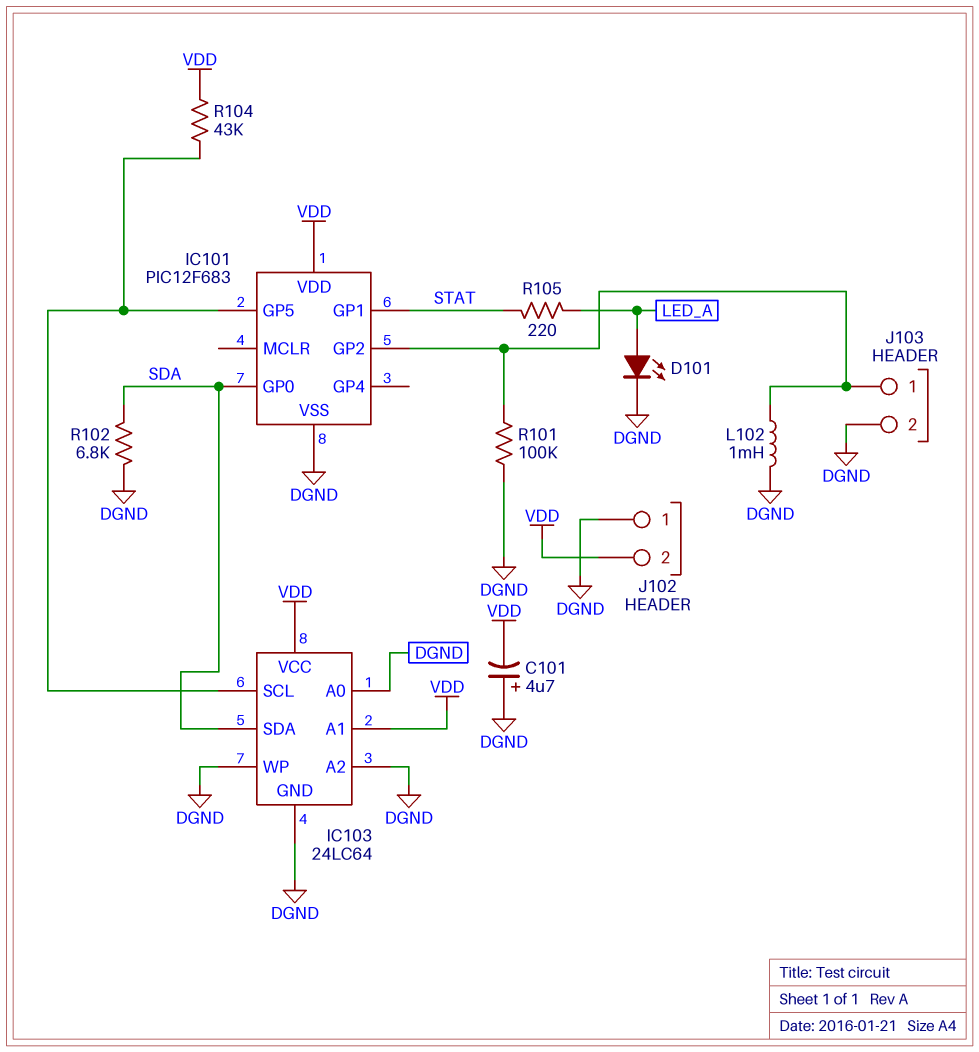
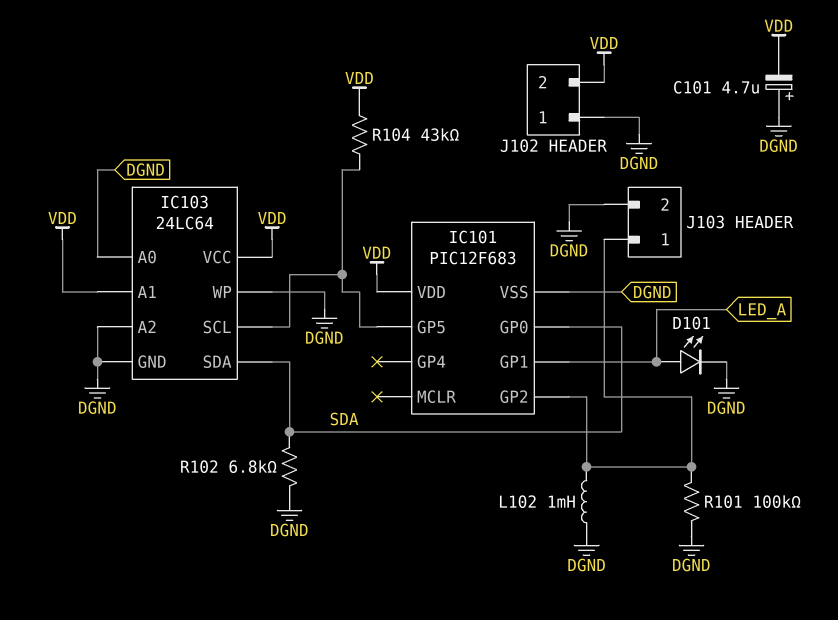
IC101 pin GP1: STAT -> LED_A
R105: 220 (LED_A, STAT) -> none

